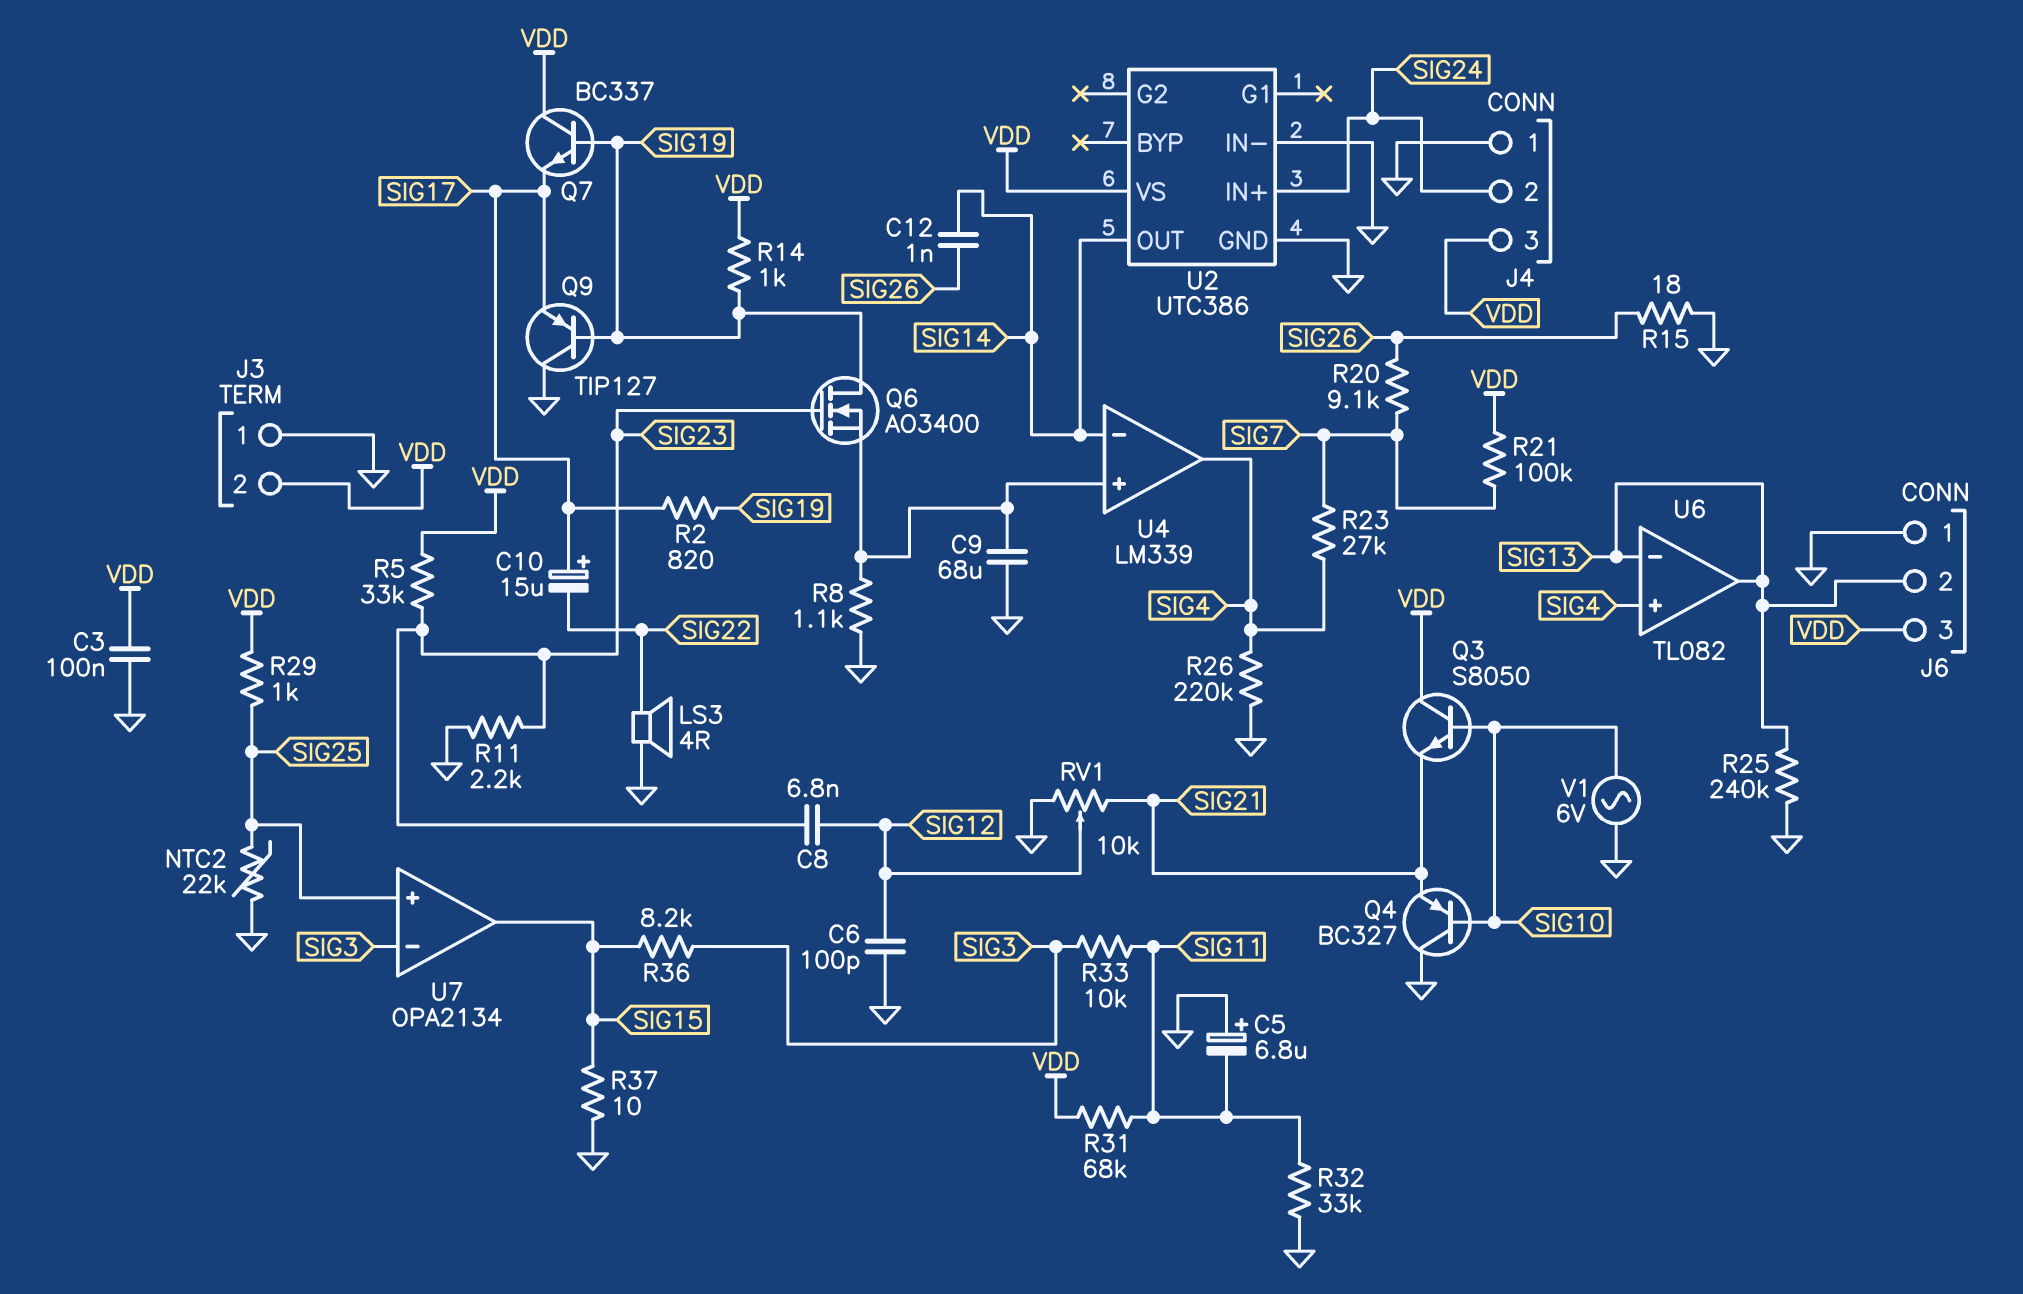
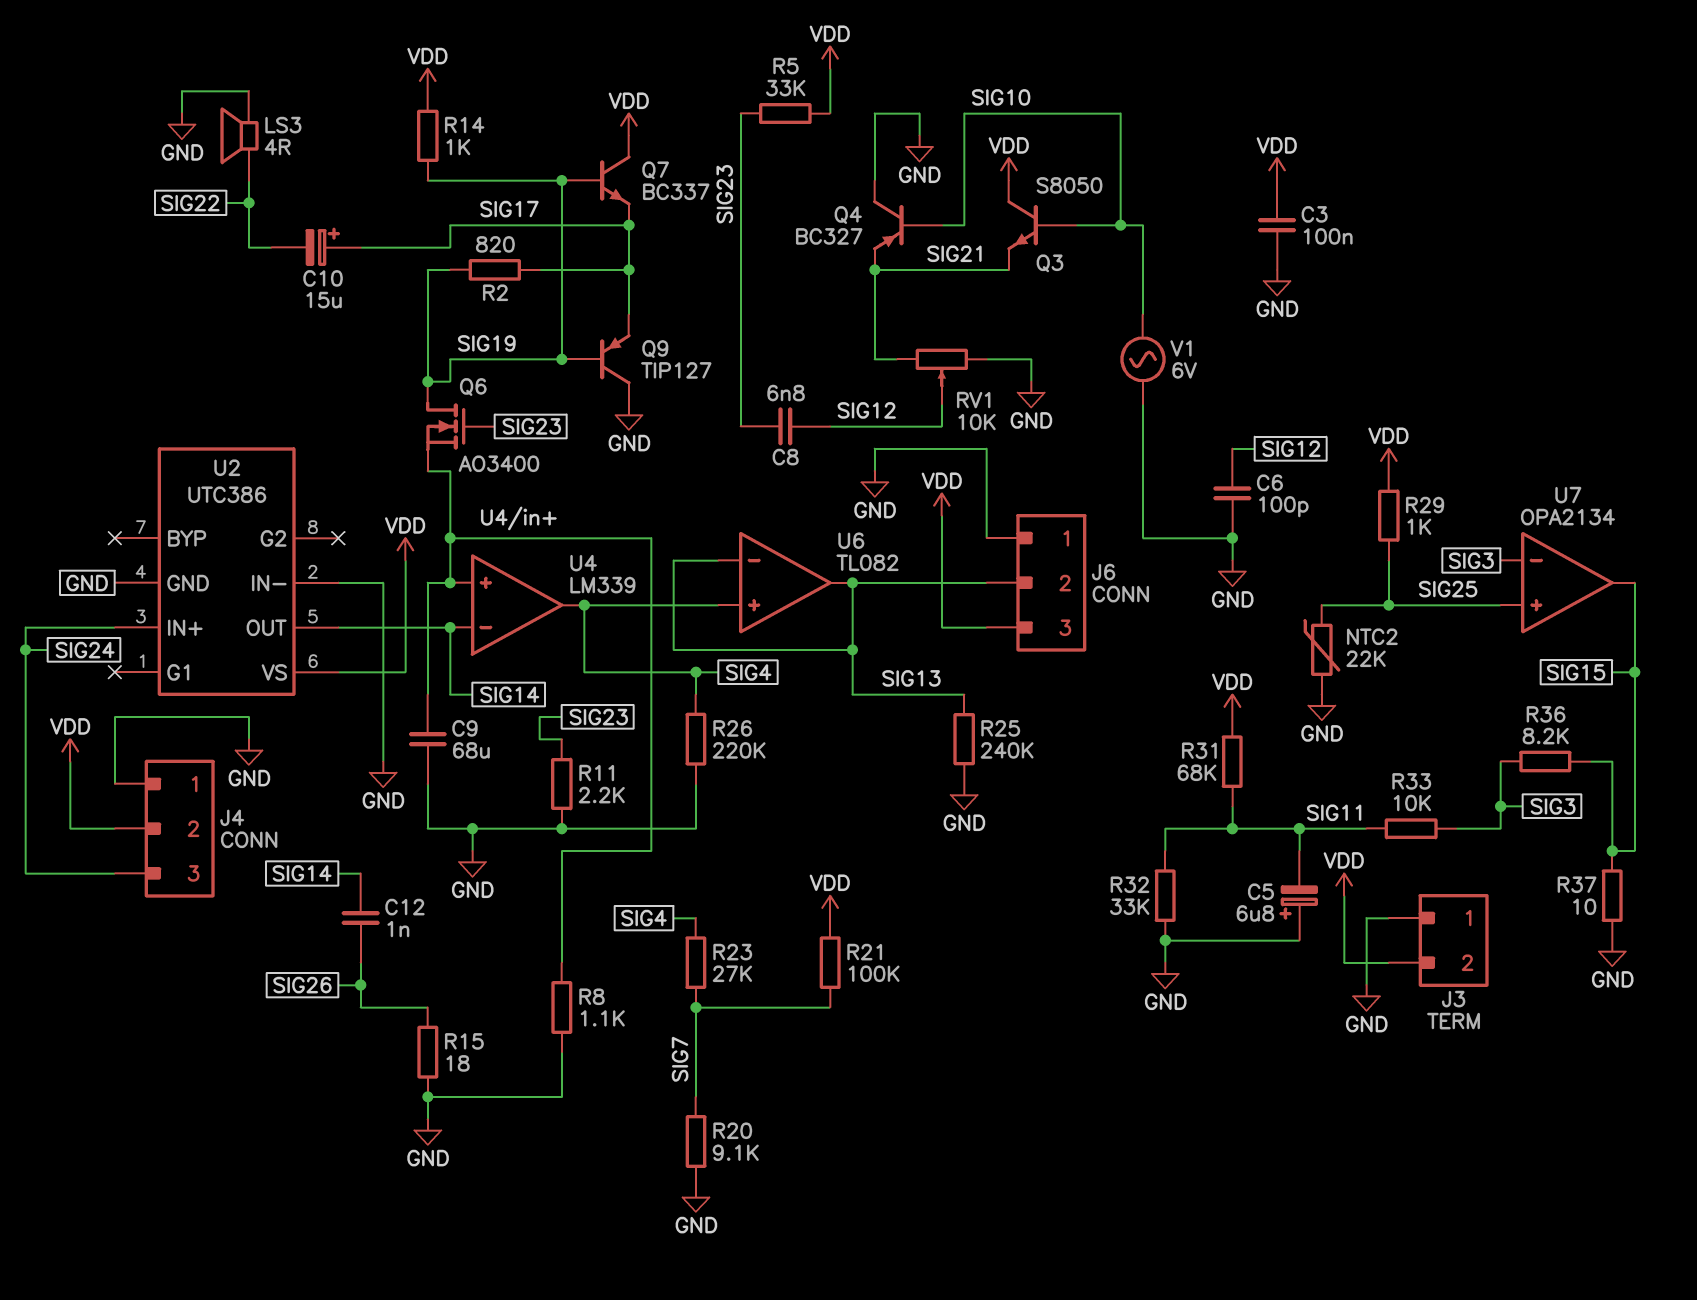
J4 pin 2: SIG24 -> VDD
J4 pin 3: VDD -> SIG24
R20: 9.1k (SIG7, SIG26) -> 9.1k (GND, SIG7)

